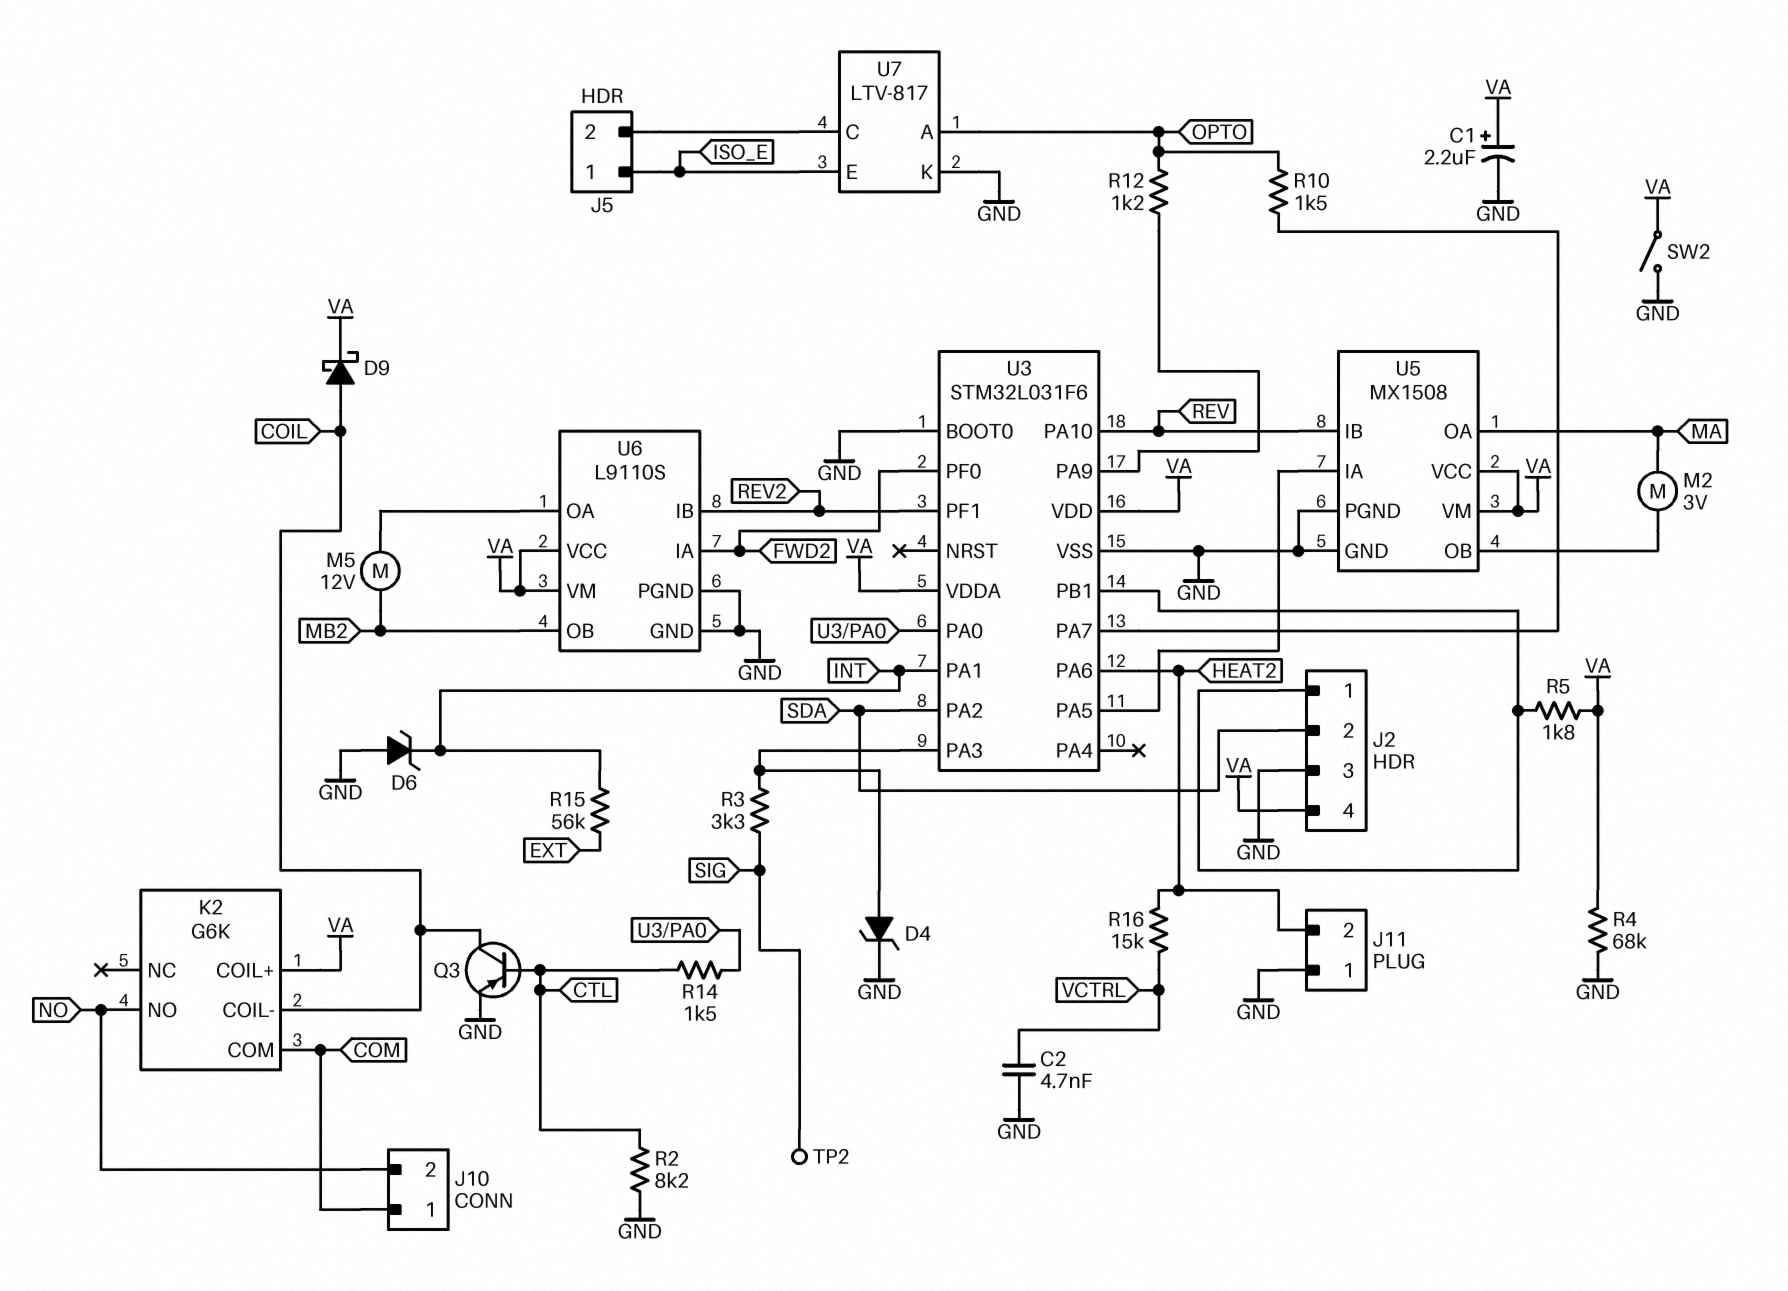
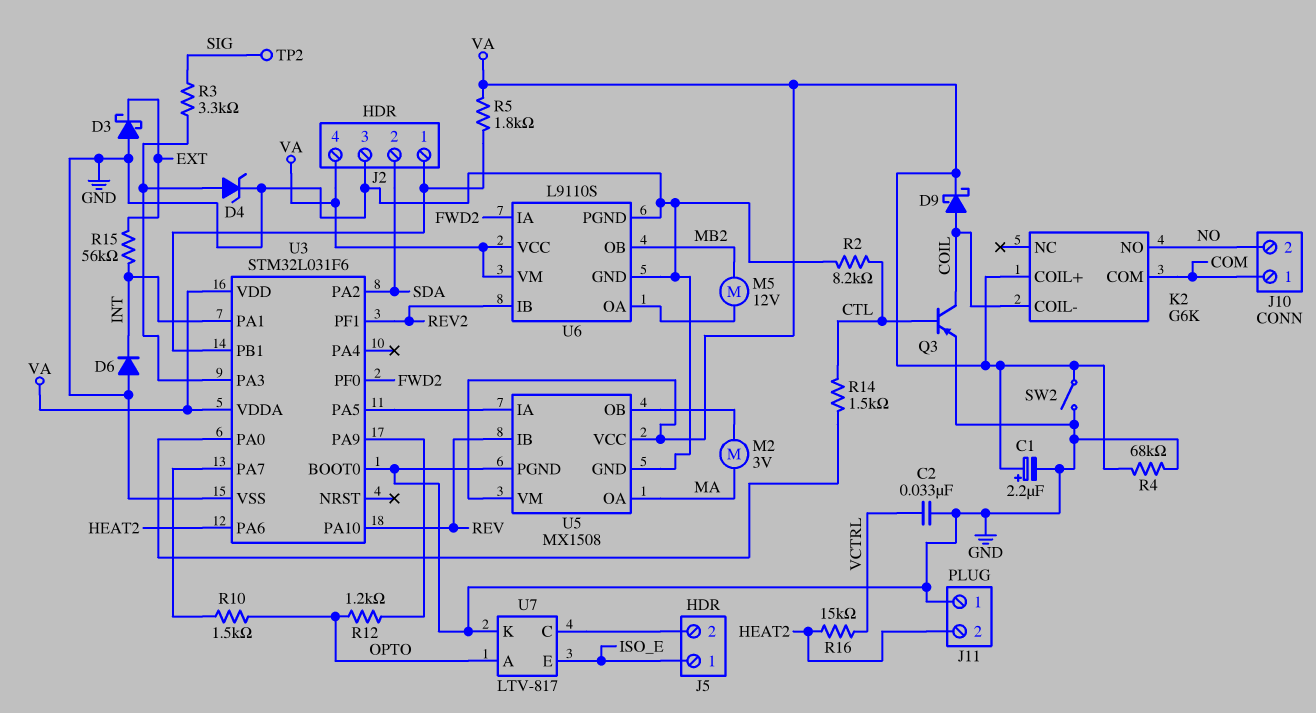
C2: 4.7nF (GND, VCTRL) -> 33nF (GND, VCTRL)
D3: none -> schottky (A GND, K EXT)
D6: zener (A GND, K INT) -> diode (A GND, K INT)

